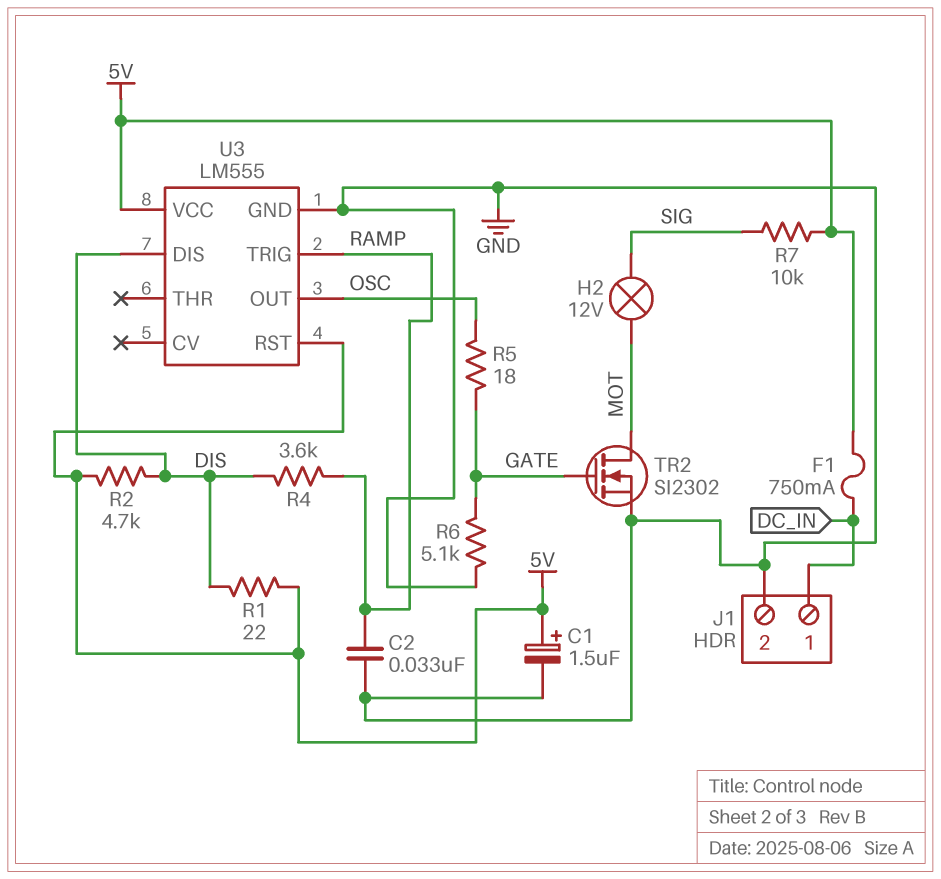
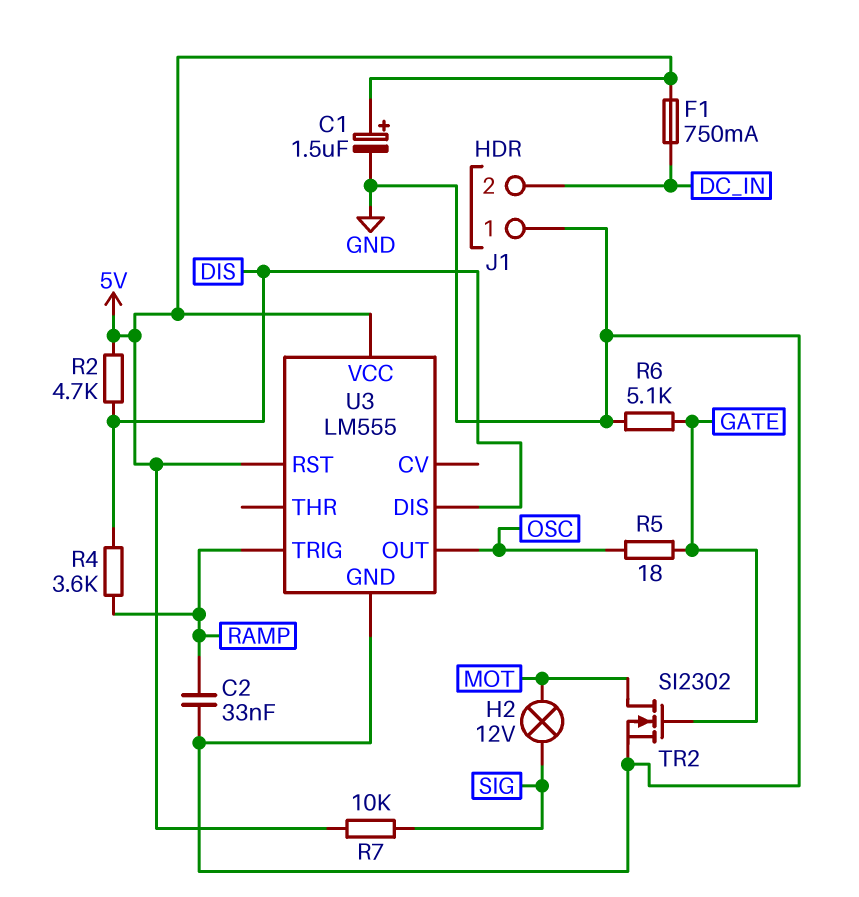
J1 pin 1: DC_IN -> GND
J1 pin 2: GND -> DC_IN
R1: 22 (5V, DIS) -> none

